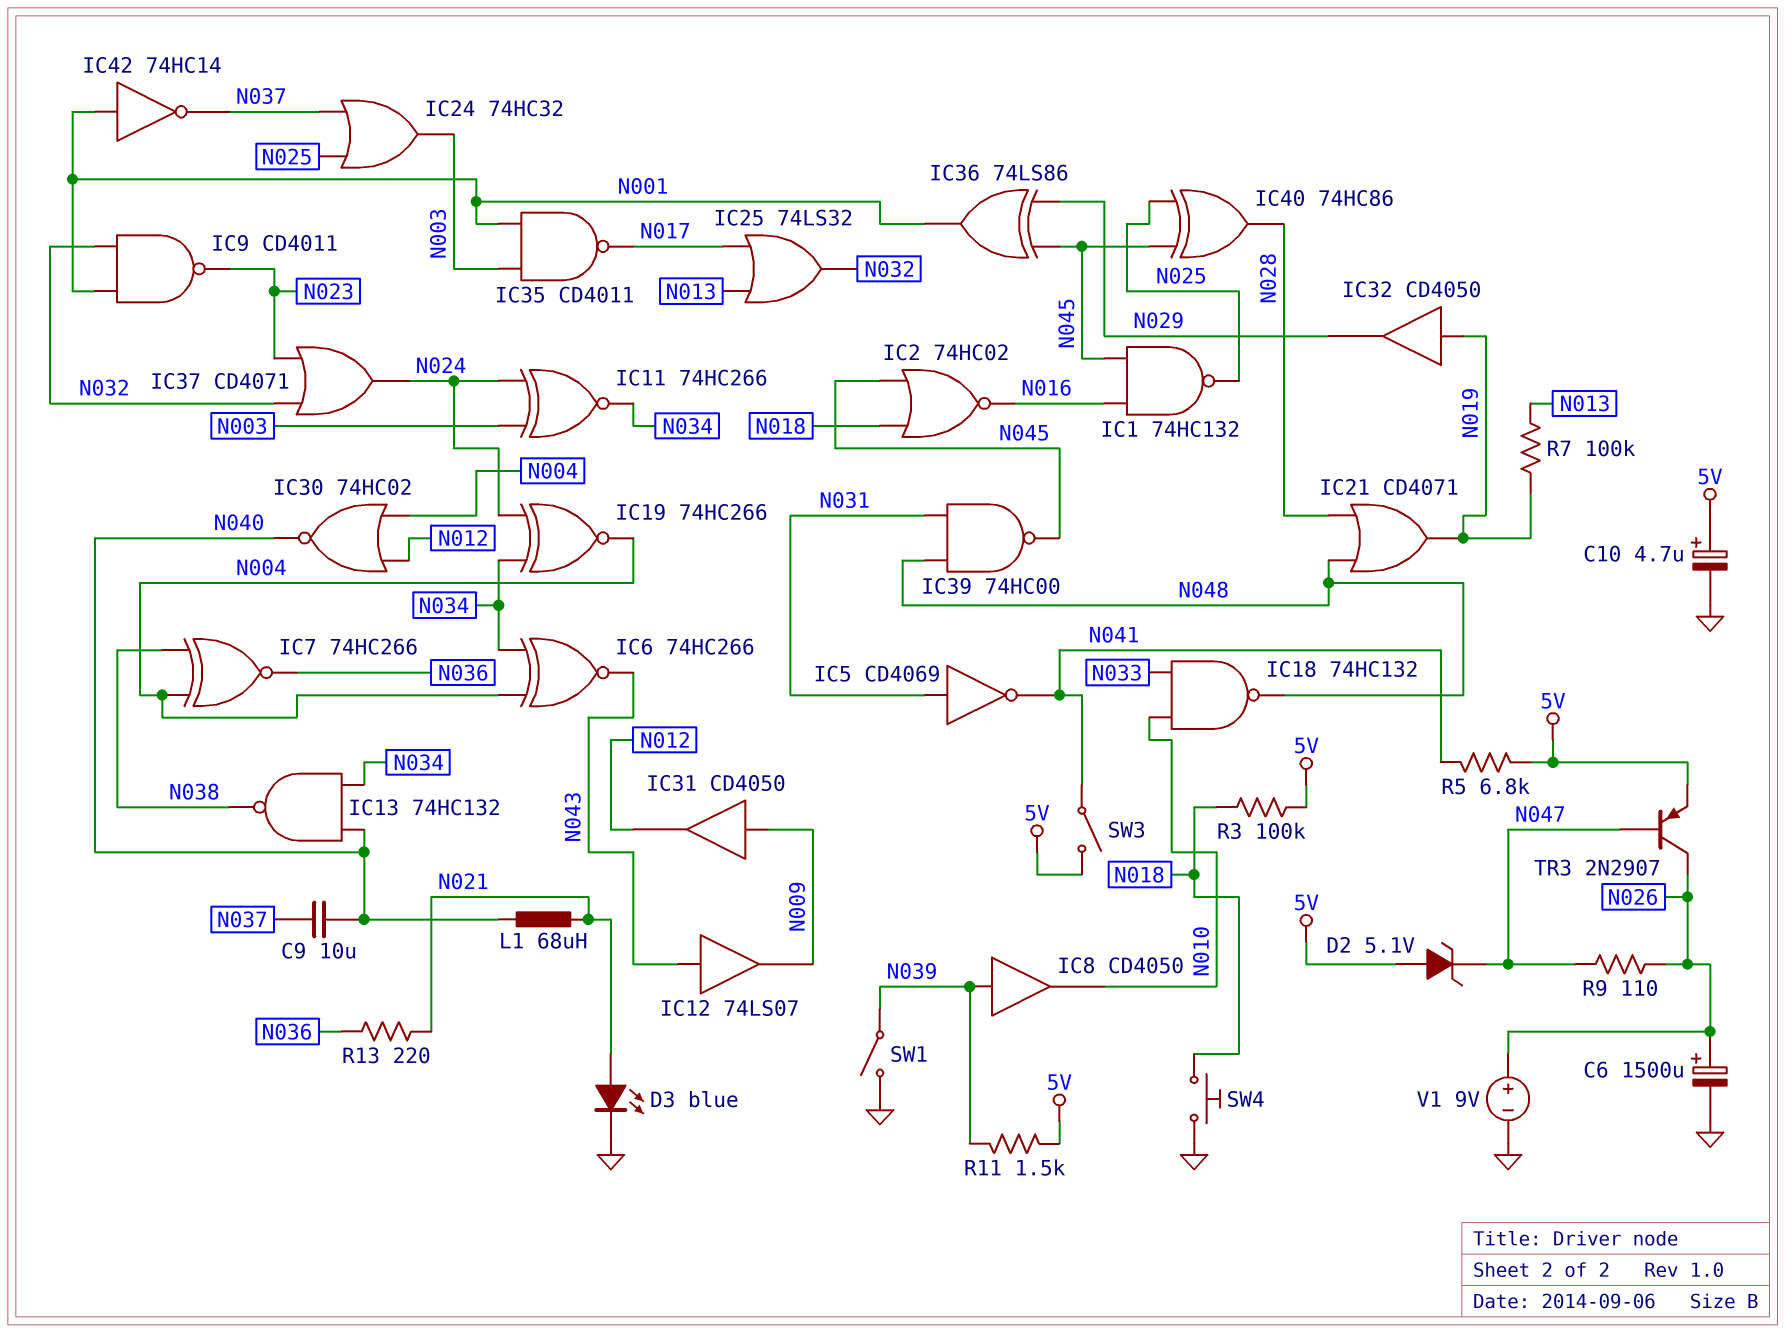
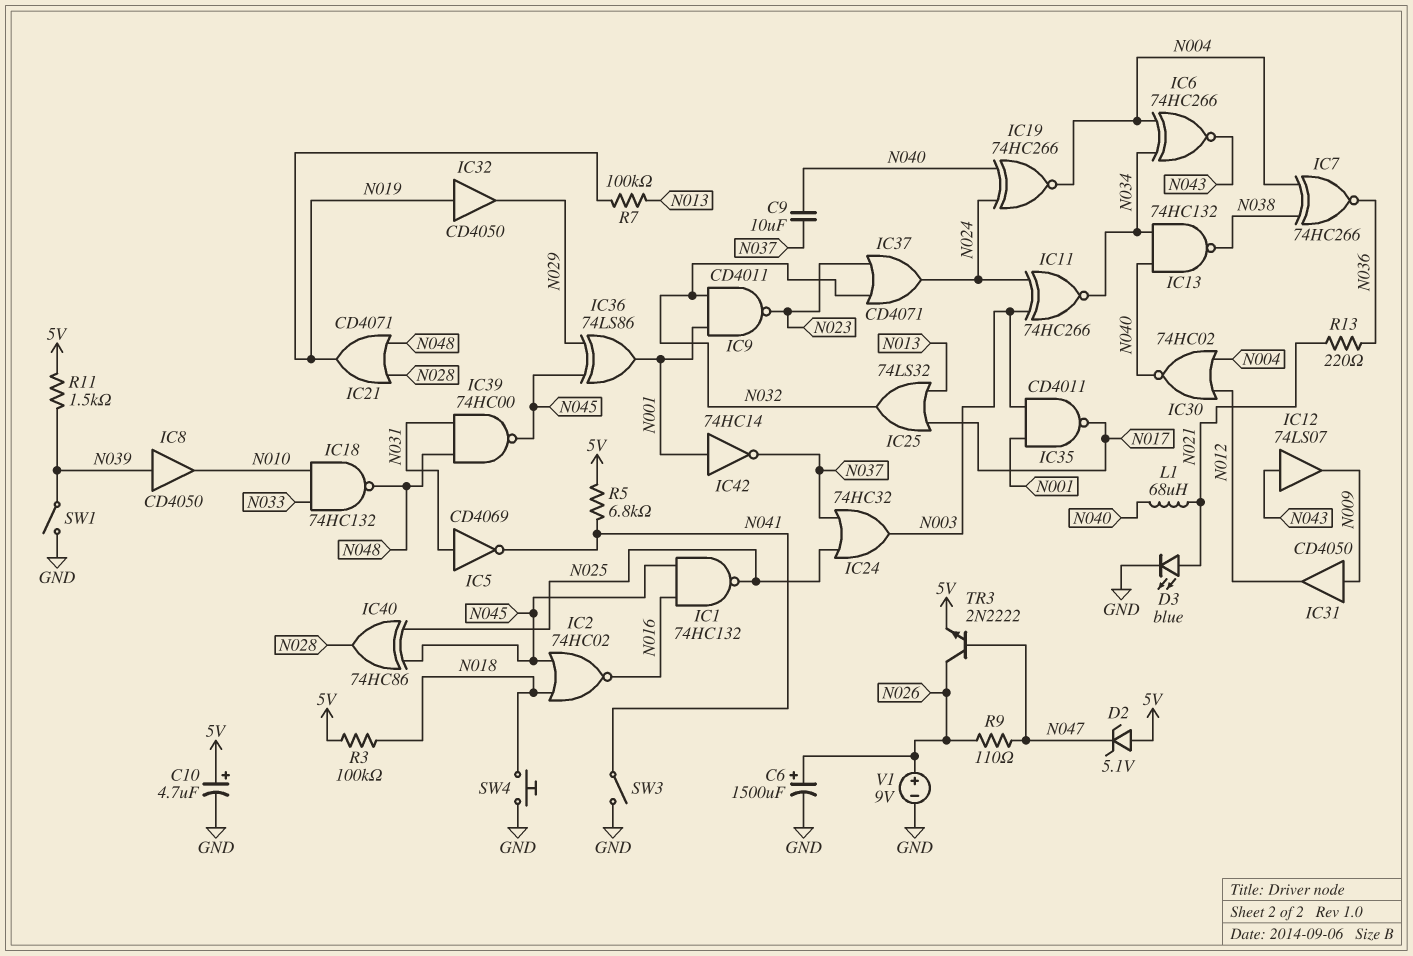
IC19: XNOR 74HC266 (in N024, in N034, out N004) -> XNOR 74HC266 (in N024, in N040, out N004)
SW3: switch (5V, N041) -> switch (GND, N041)
TR3: PNP 2N2907 (B N047, C N026, E 5V) -> NPN 2N2222 (B N047, C N026, E 5V)

